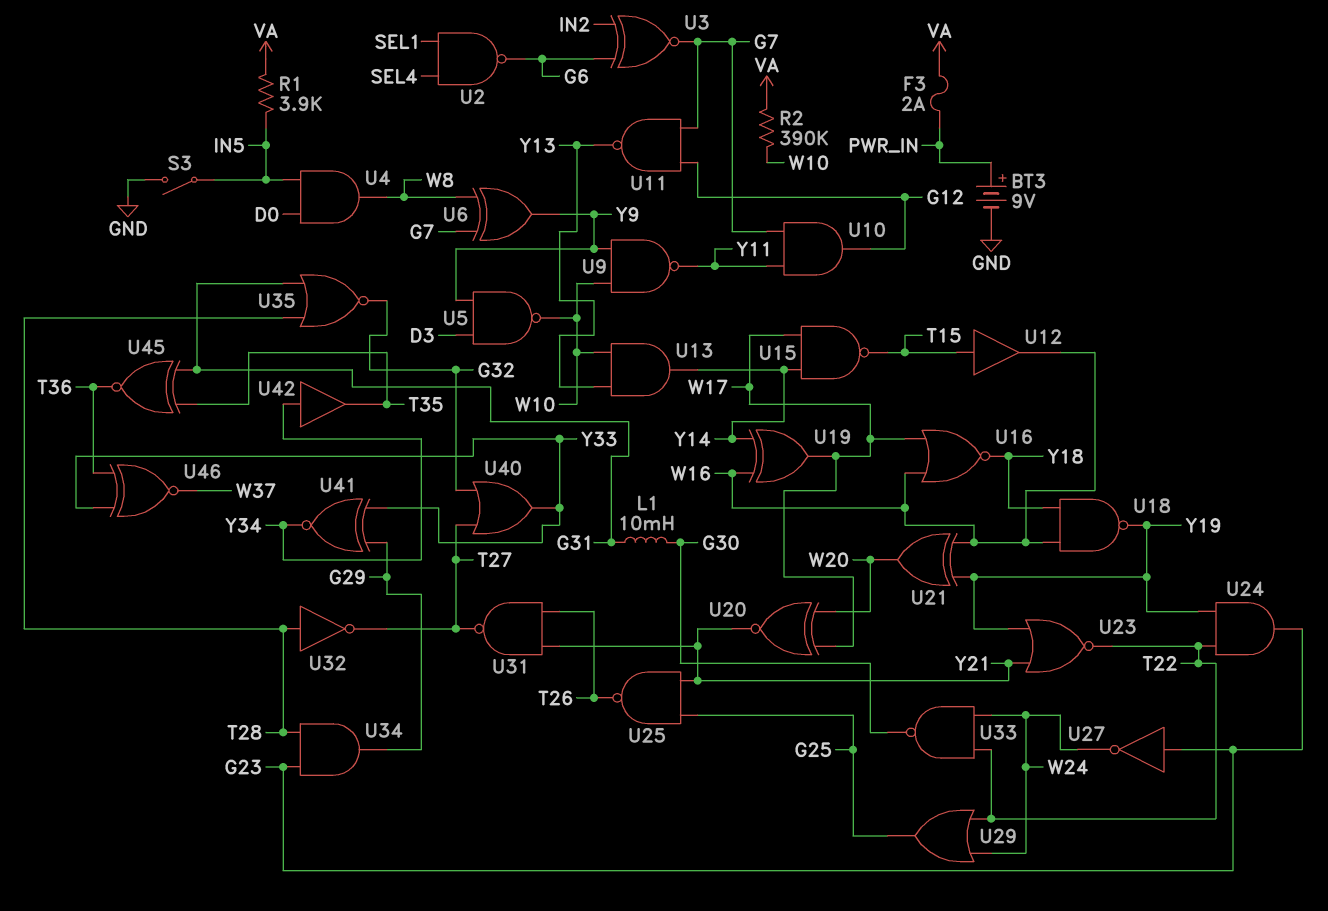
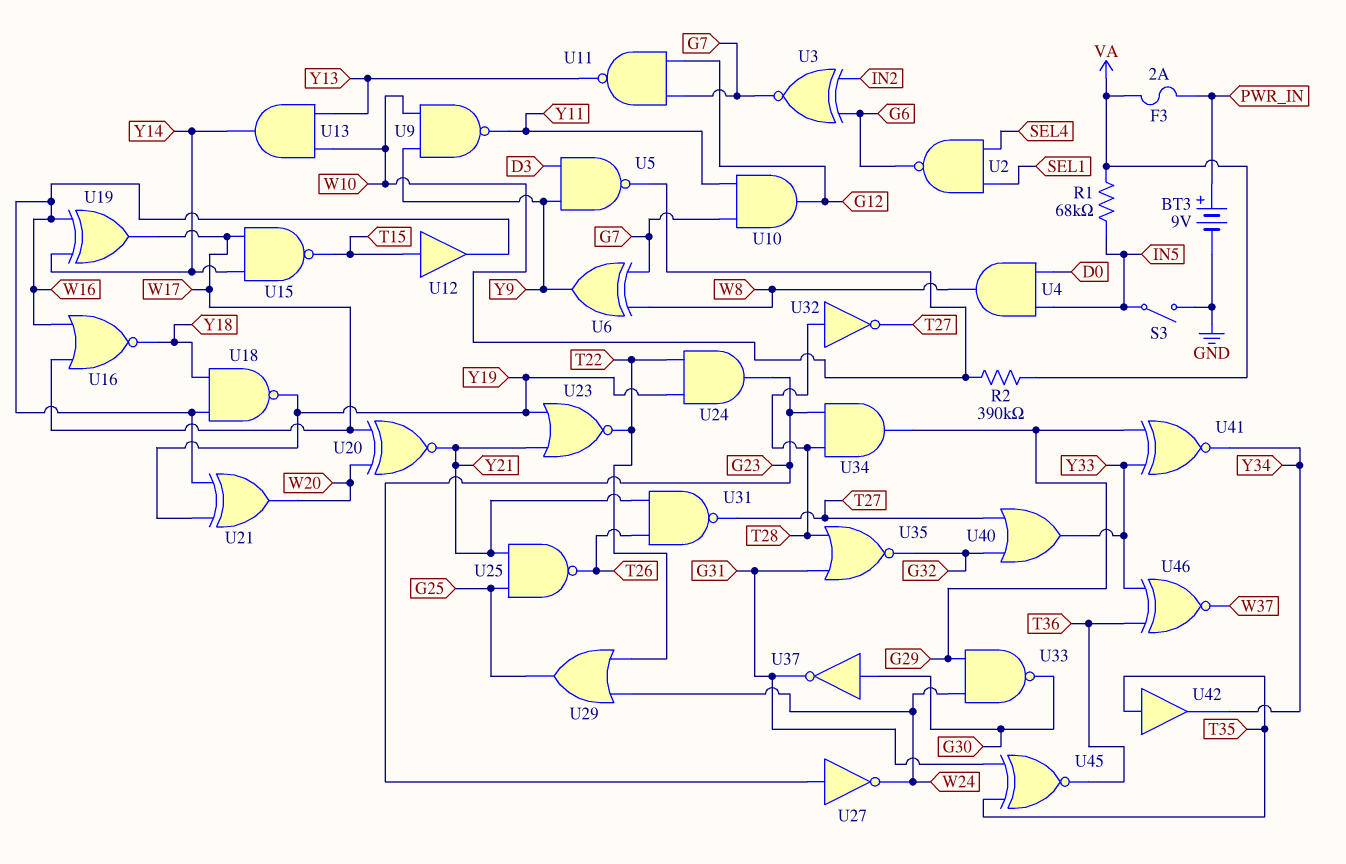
L1: 10mH (G30, G31) -> none
R1: 3.9k (IN5, VA) -> 68k (IN5, VA)
U33: NAND (in T22, in W24, out G30) -> NAND (in G29, in W24, out G30)
U37: none -> NOT (in G30, out G31)
U42: buffer (in Y34, out T35) -> buffer (in T35, out Y34)

